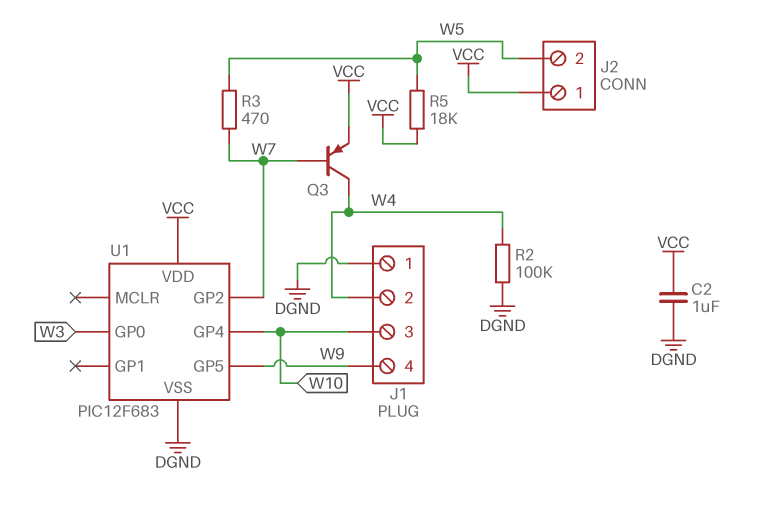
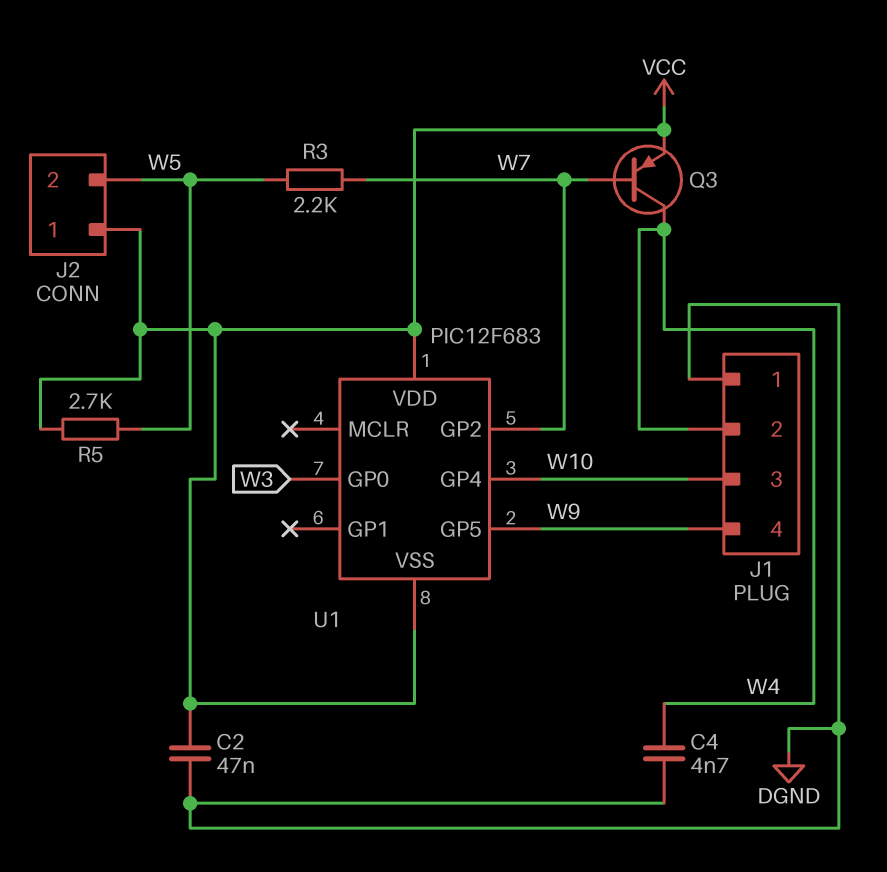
C2: 1uF (DGND, VCC) -> 47nF (DGND, VCC)
C4: none -> 4.7nF (DGND, W4)
R2: 100k (DGND, W4) -> none
R3: 470 (W5, W7) -> 2.2k (W5, W7)
R5: 18k (VCC, W5) -> 2.7k (VCC, W5)
U1 pin VSS: DGND -> VCC

